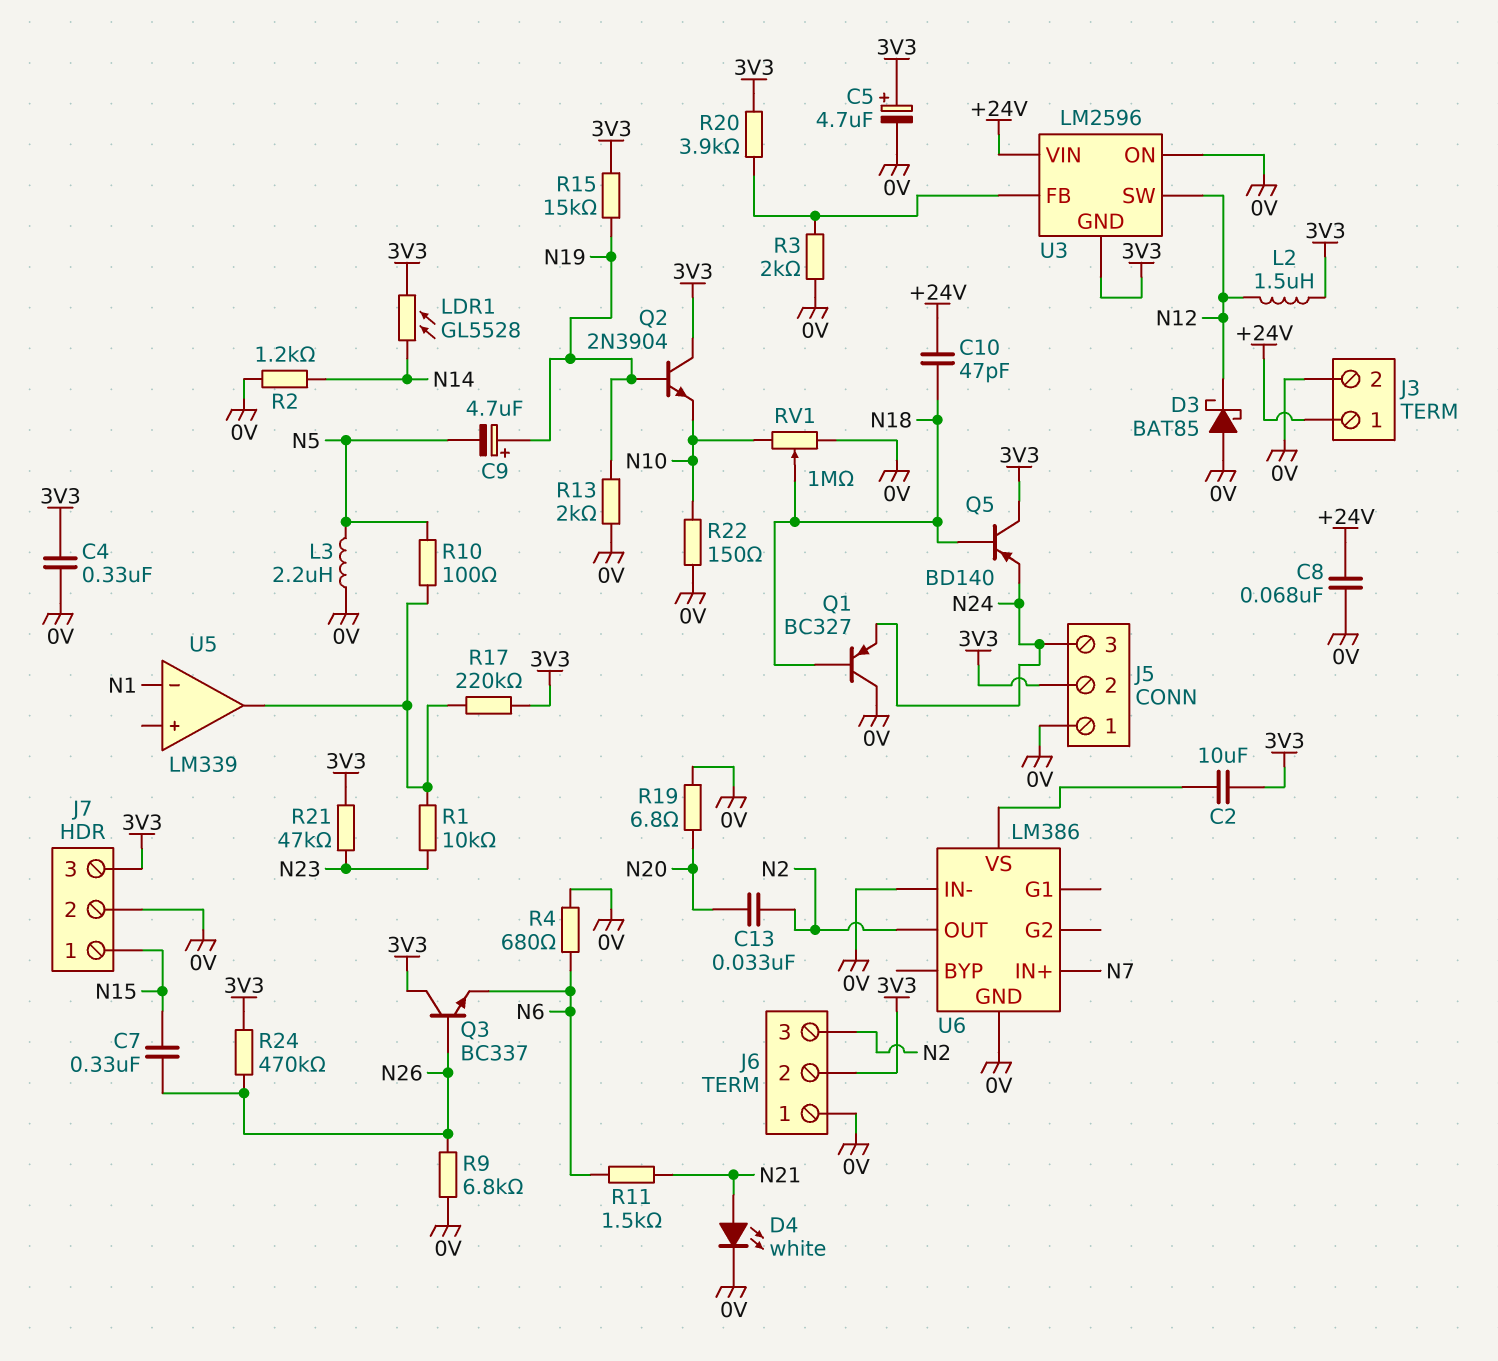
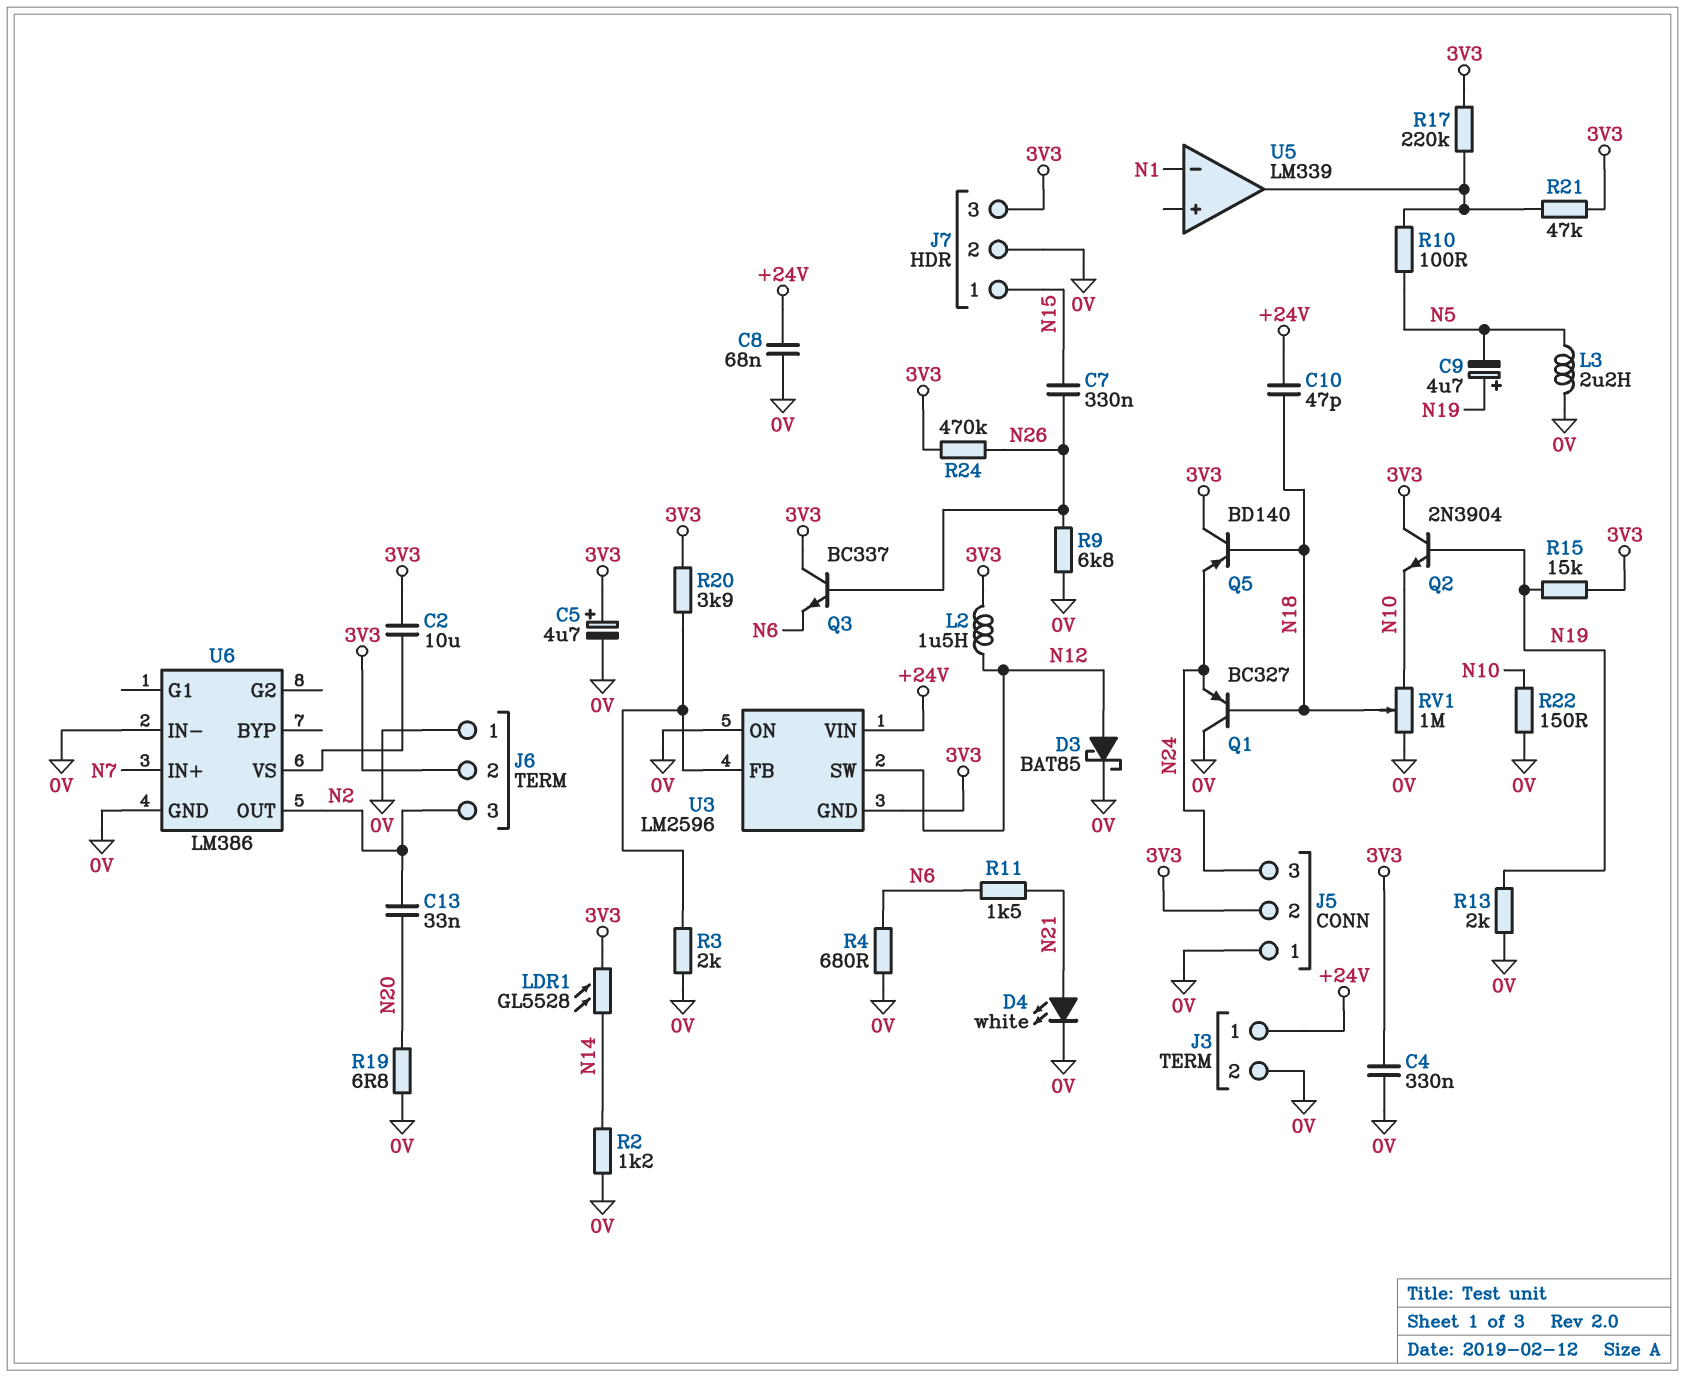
D3: schottky BAT85 (A 0V, K N12) -> schottky BAT85 (A N12, K 0V)
R1: 10k (N23, U5/out) -> none
R21: 47k (3V3, N23) -> 47k (3V3, U5/out)

